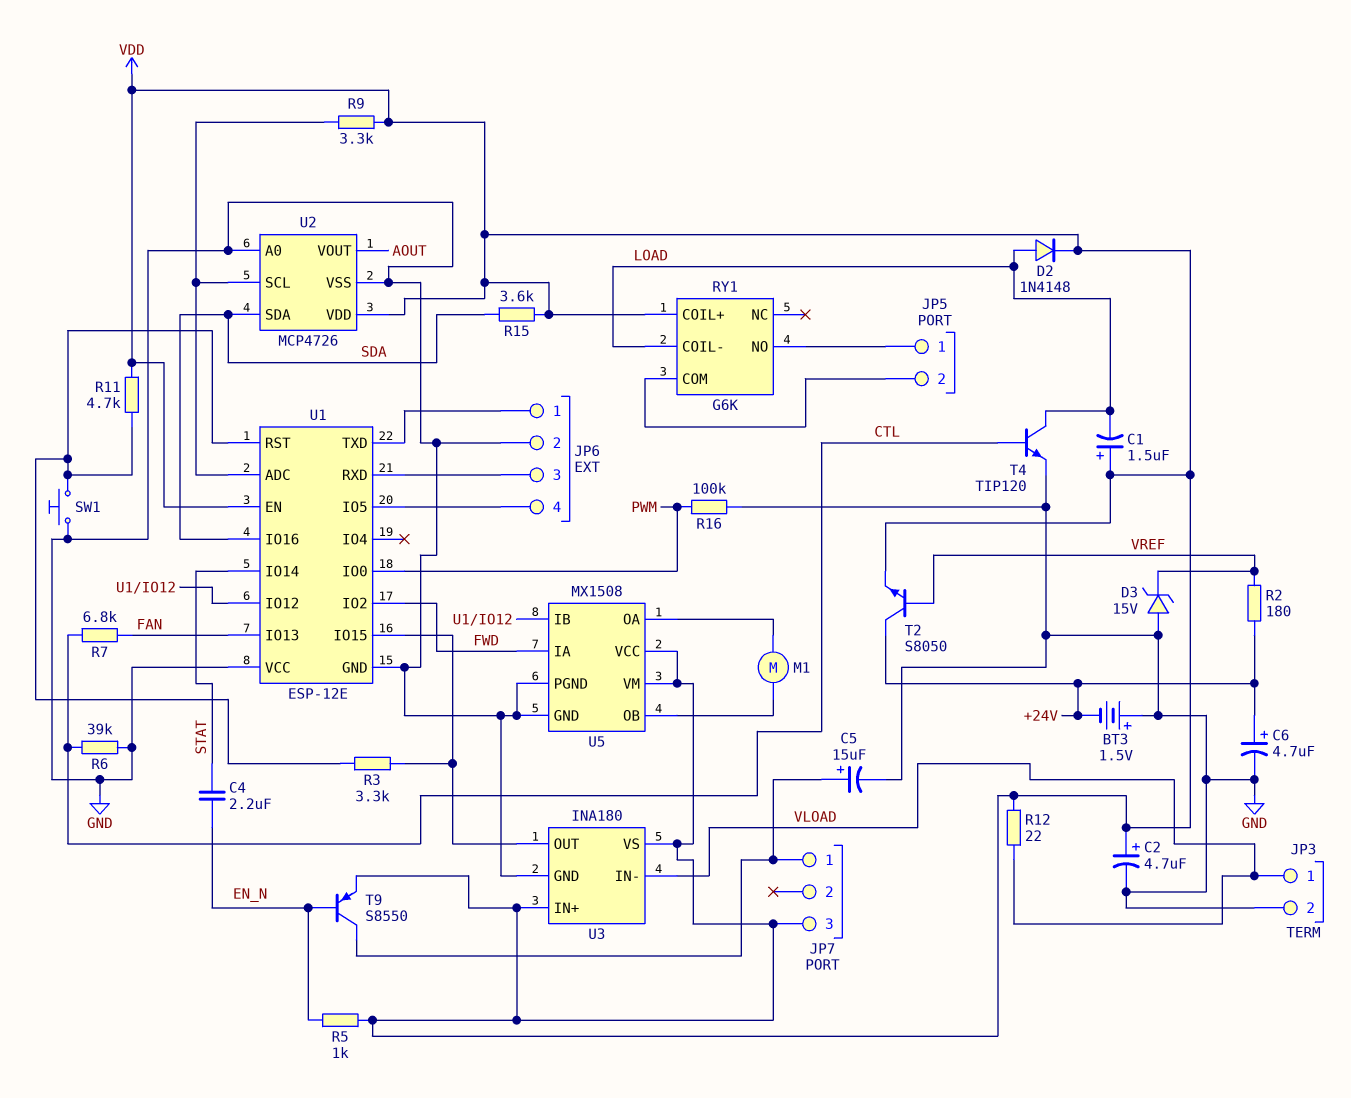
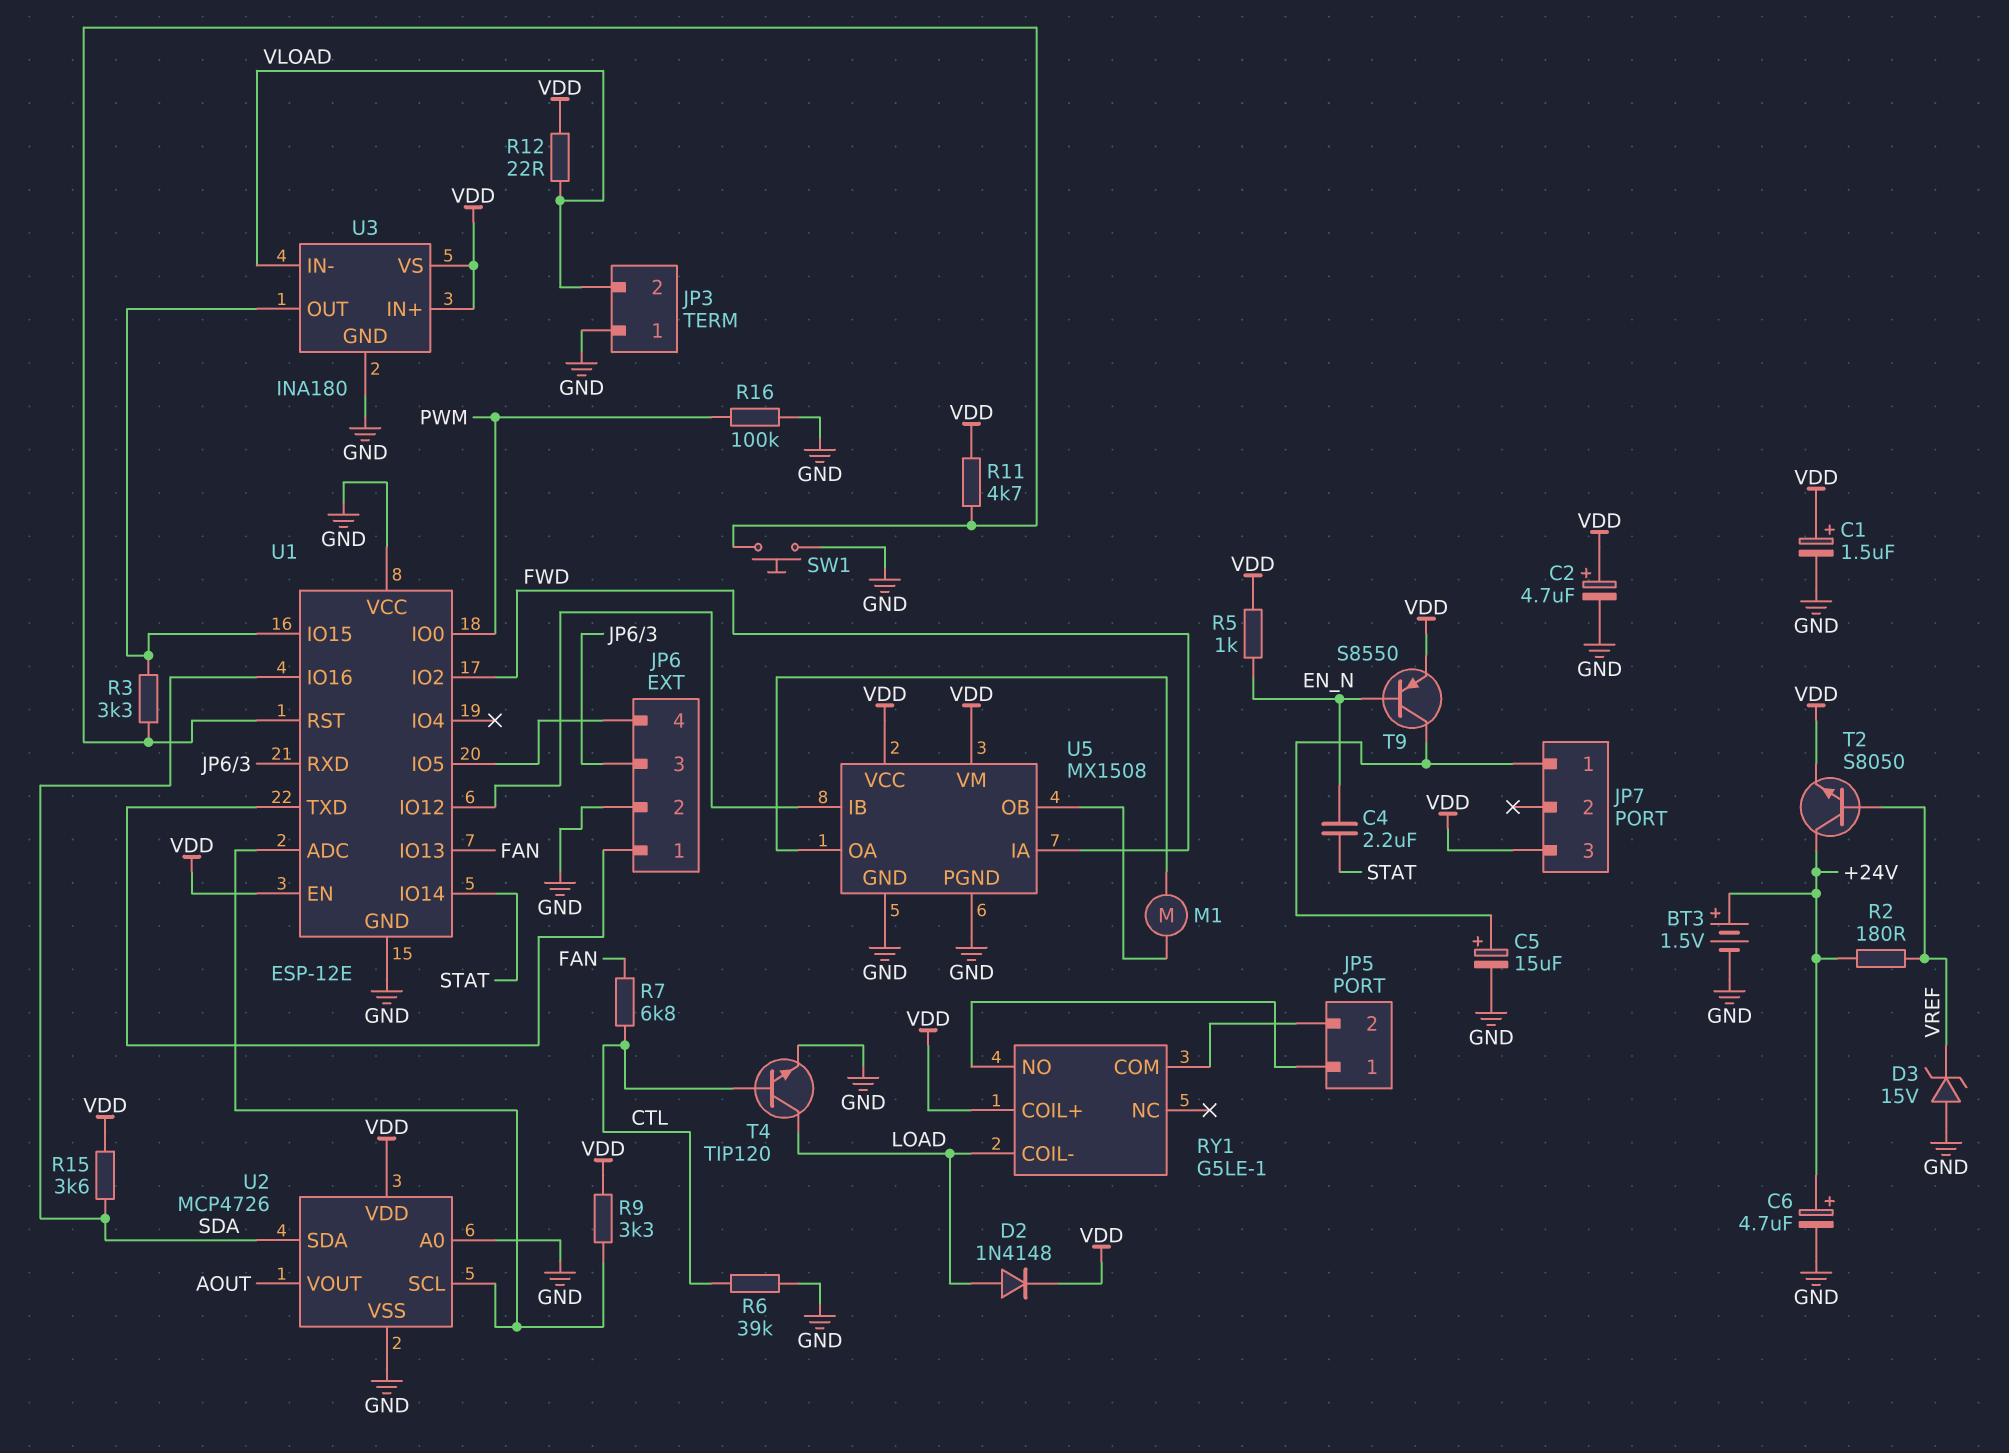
BT3: 1.5V (plus GND, minus +24V) -> 1.5V (plus +24V, minus GND)
C1: 1.5uF (plus VDD, minus LOAD) -> 1.5uF (plus VDD, minus GND)
JP3 pin 1: VLOAD -> GND
JP3 pin 2: GND -> VLOAD
RY1: G6K -> G5LE-1

